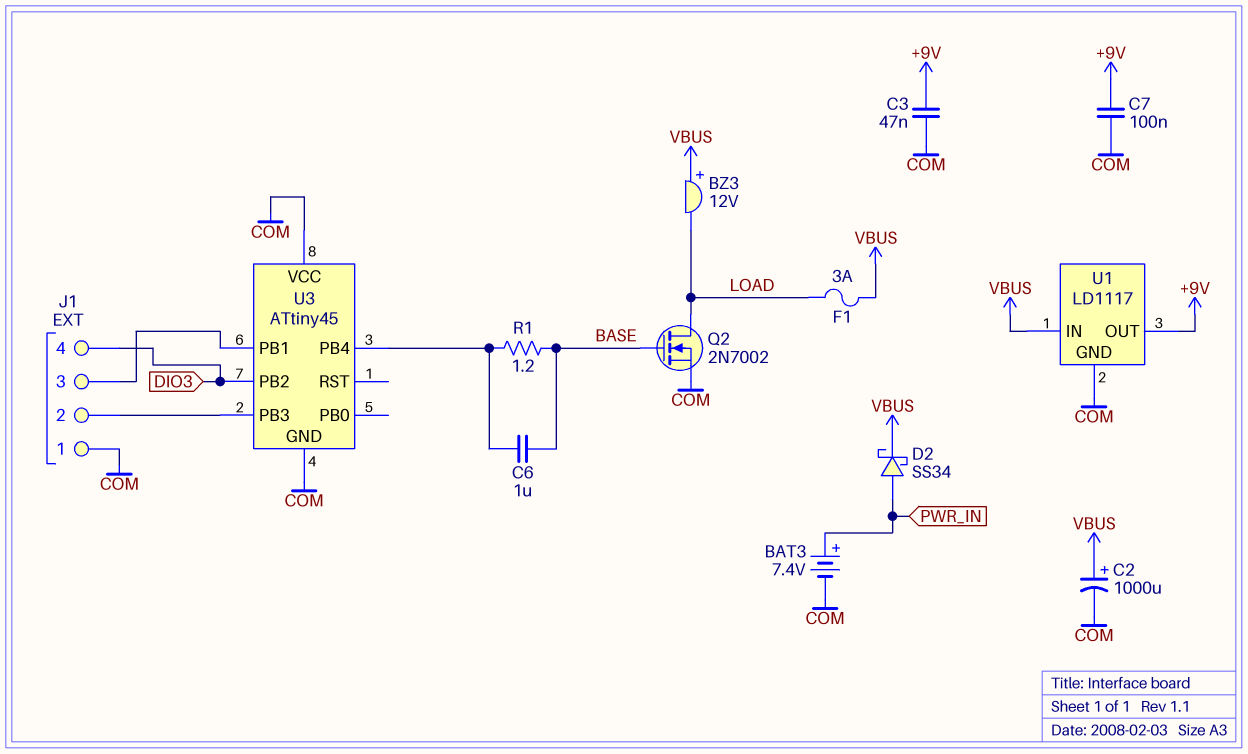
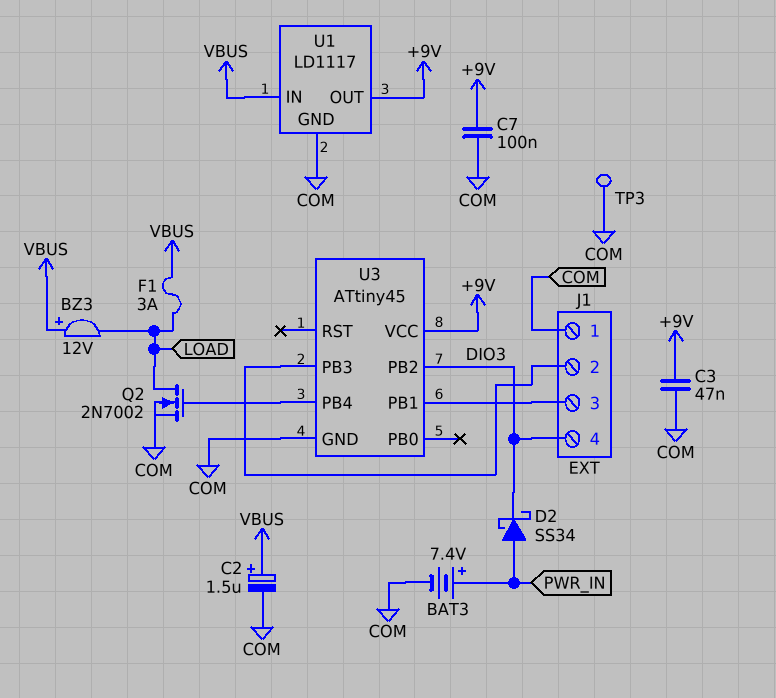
C2: 1000uF (plus VBUS, minus COM) -> 1.5uF (plus VBUS, minus COM)
C6: 1uF (BASE, U3/PB4) -> none
D2: schottky SS34 (A PWR_IN, K VBUS) -> schottky SS34 (A PWR_IN, K DIO3)
Q2: NMOS 2N7002 (G BASE, D LOAD, S COM) -> NMOS 2N7002 (G U3/PB4, D LOAD, S COM)
R1: 1.2 (BASE, U3/PB4) -> none
TP3: none -> test point (COM)
U3 pin VCC: COM -> +9V

